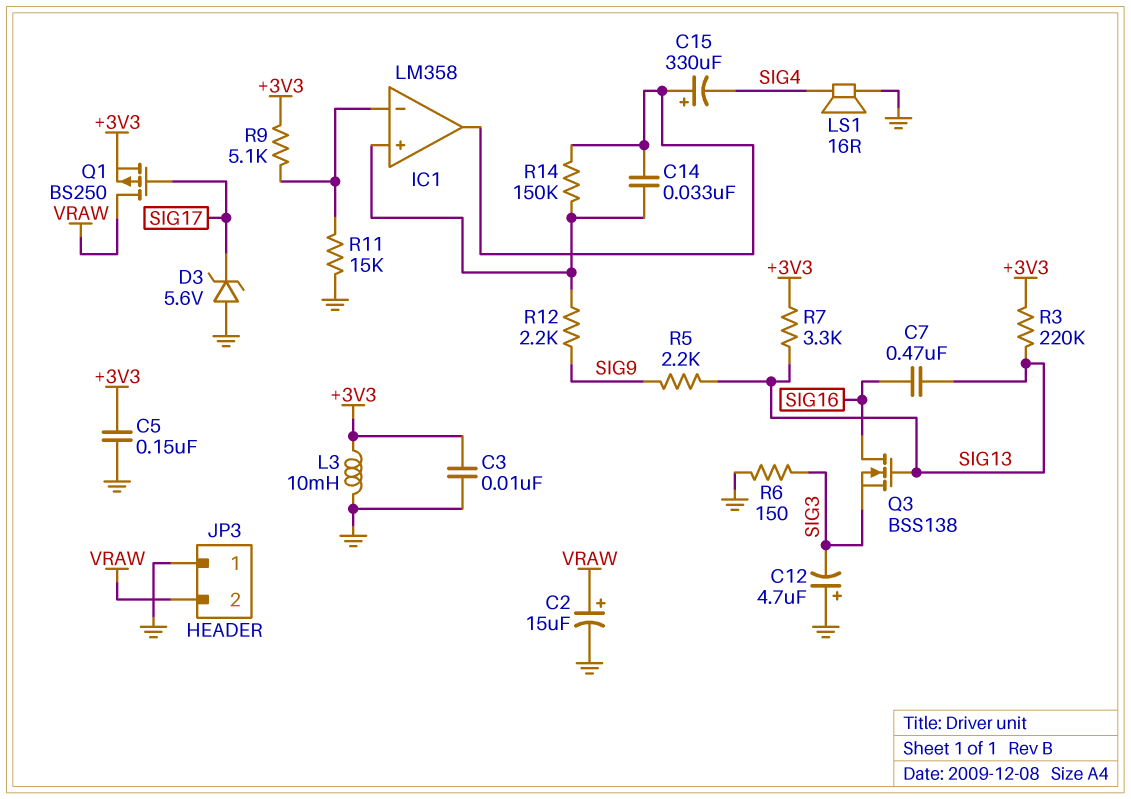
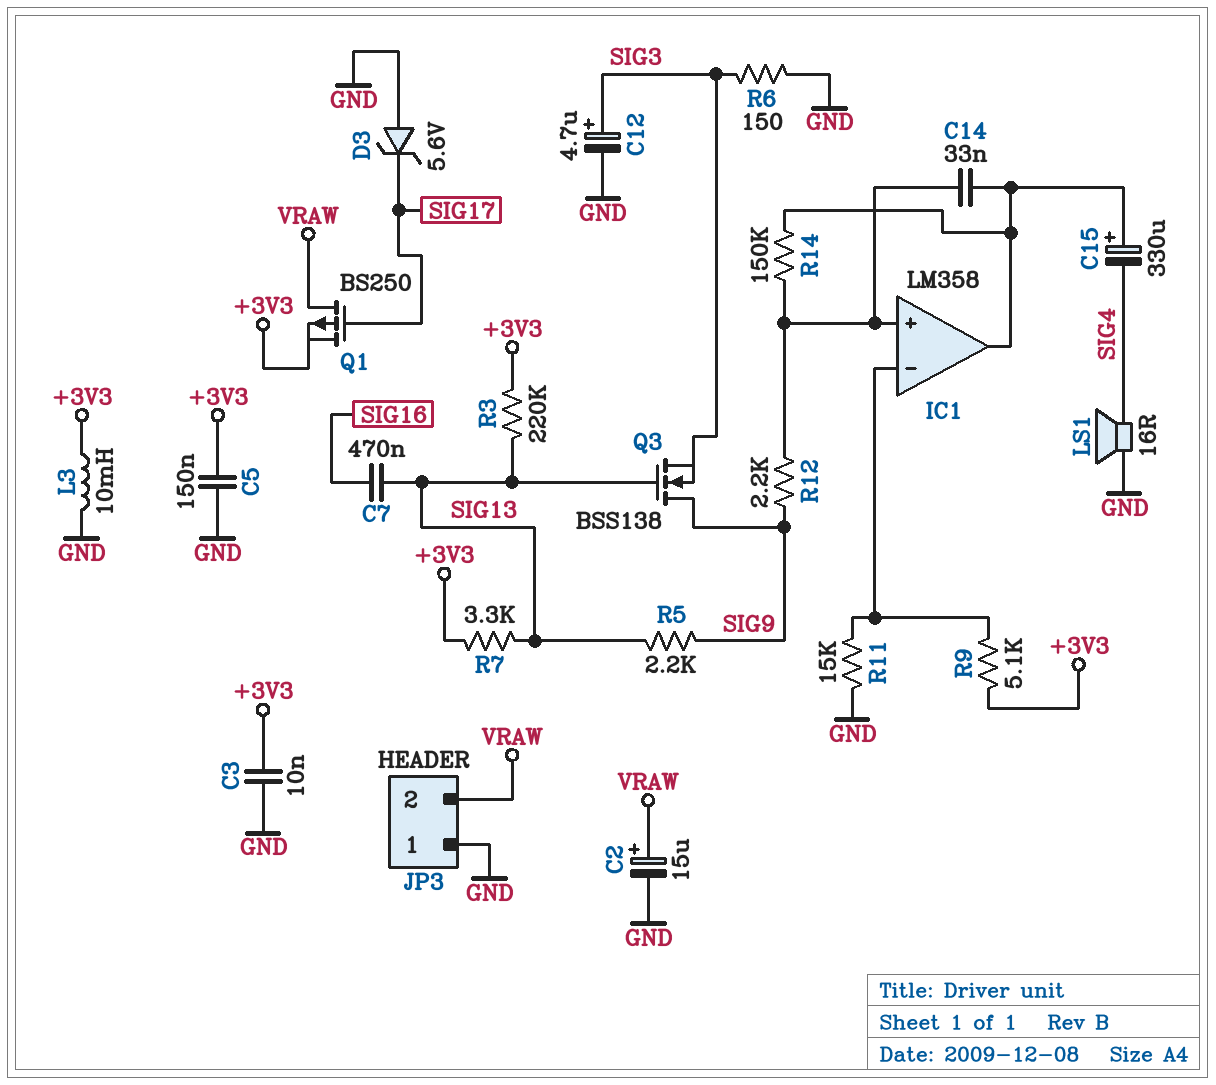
C12: 4.7uF (plus GND, minus SIG3) -> 4.7uF (plus SIG3, minus GND)
Q3: NMOS BSS138 (G SIG13, D SIG16, S SIG3) -> NMOS BSS138 (G SIG13, D SIG9, S SIG3)

